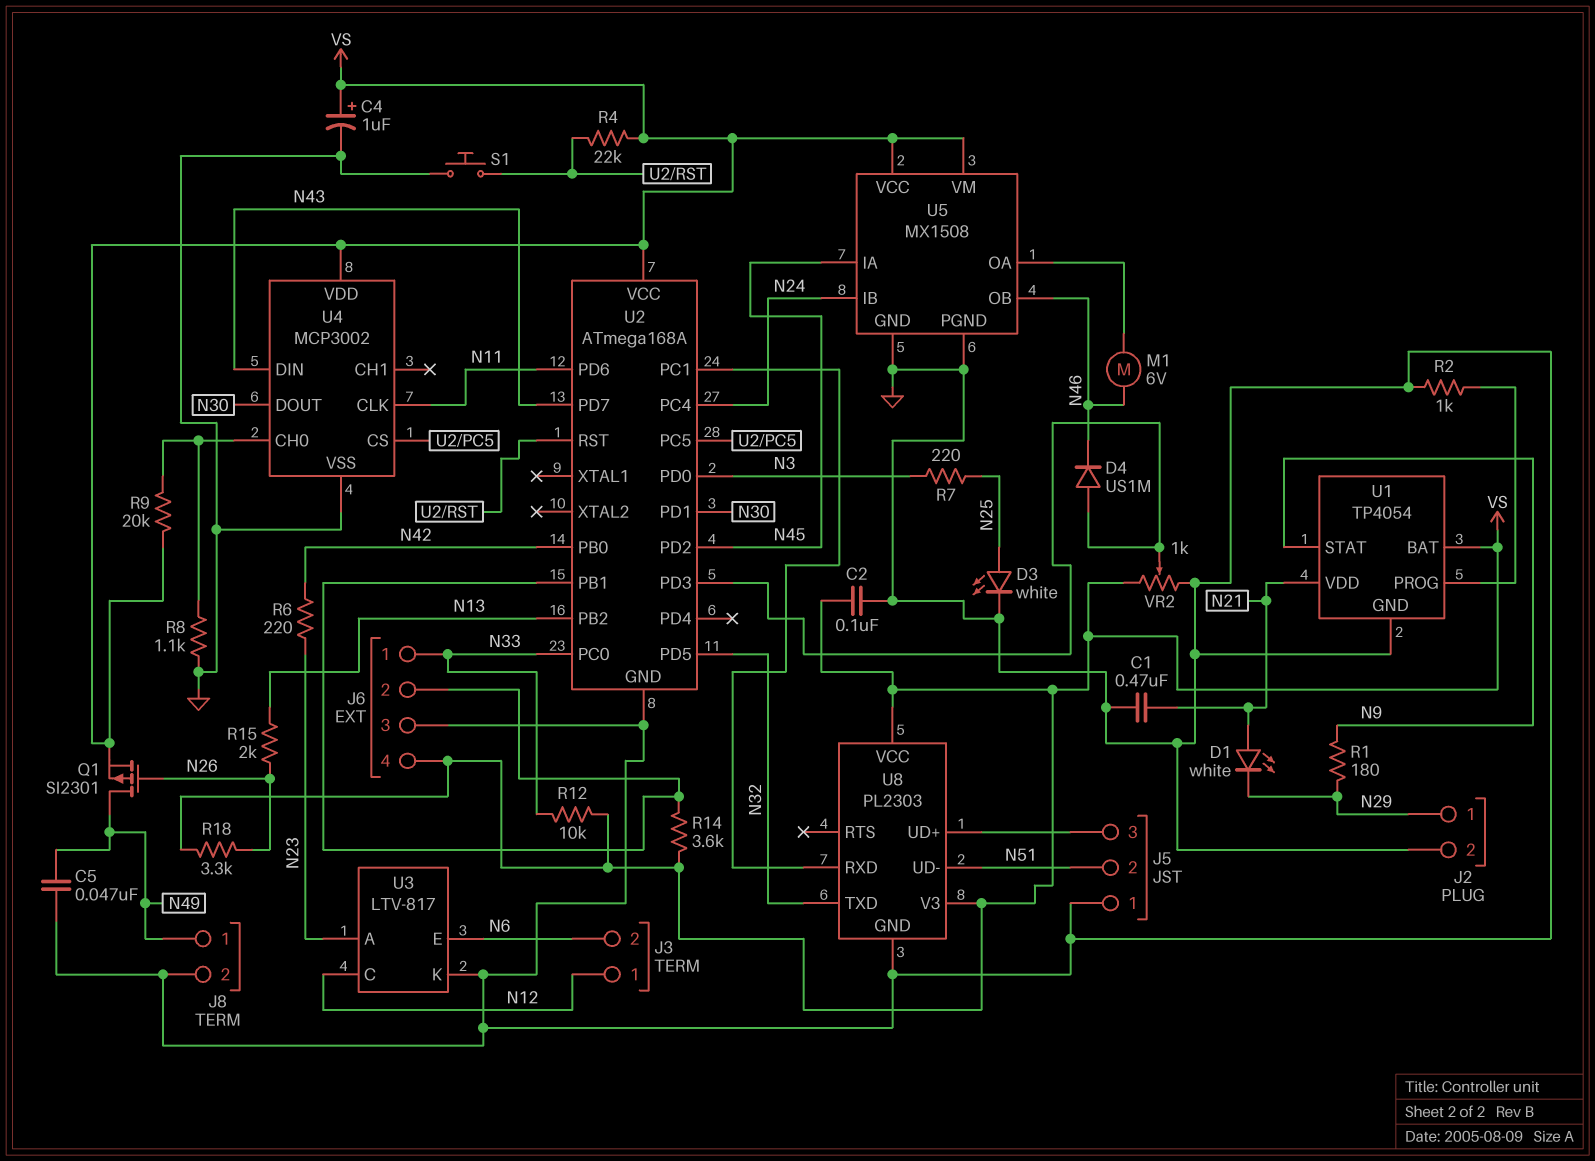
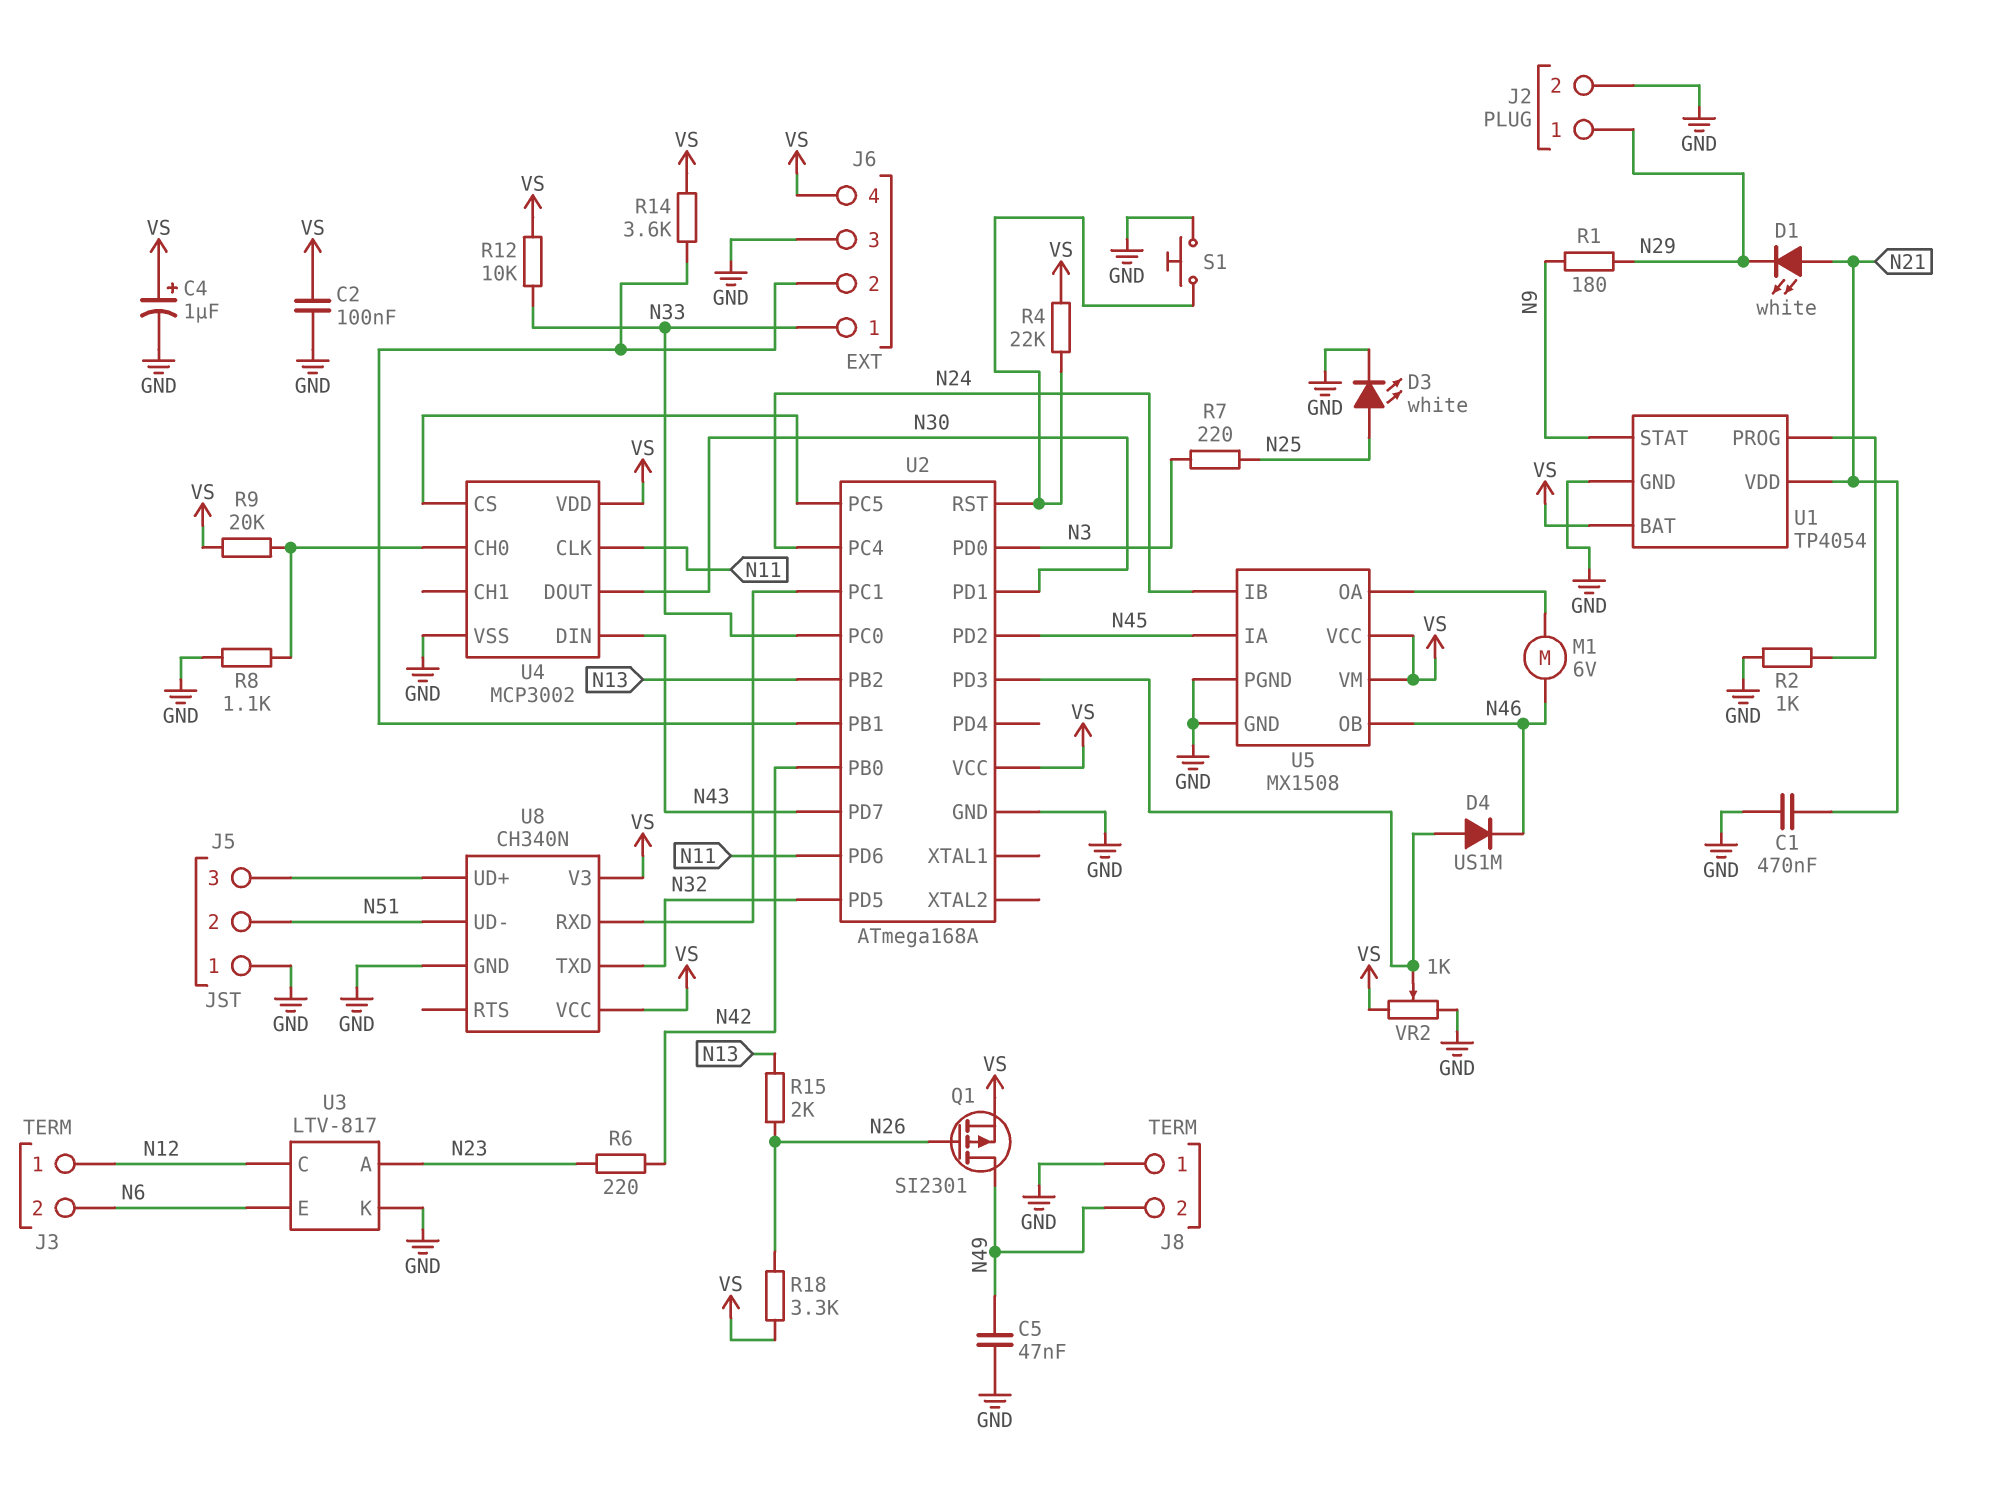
J8 pin 1: N49 -> GND
J8 pin 2: GND -> N49
U8: PL2303 -> CH340N

